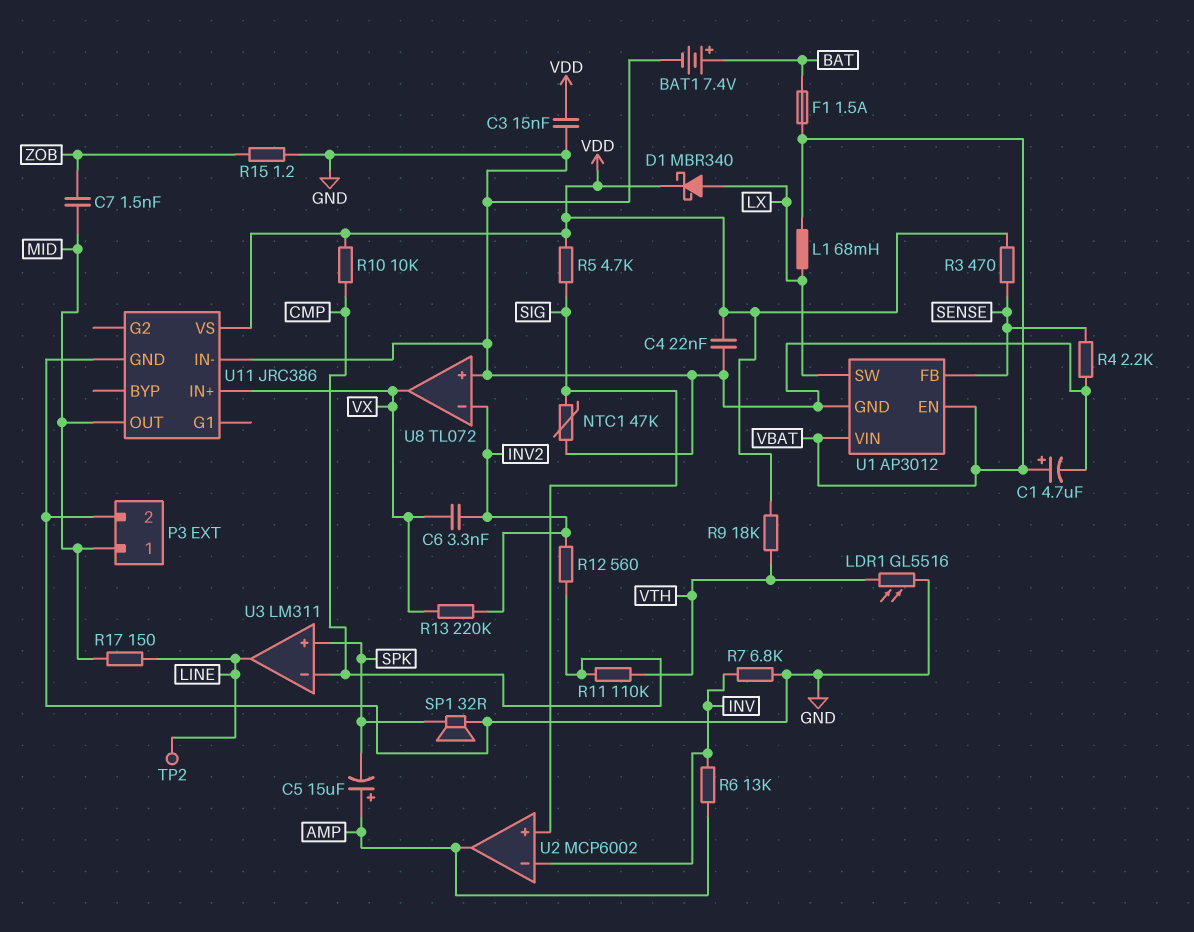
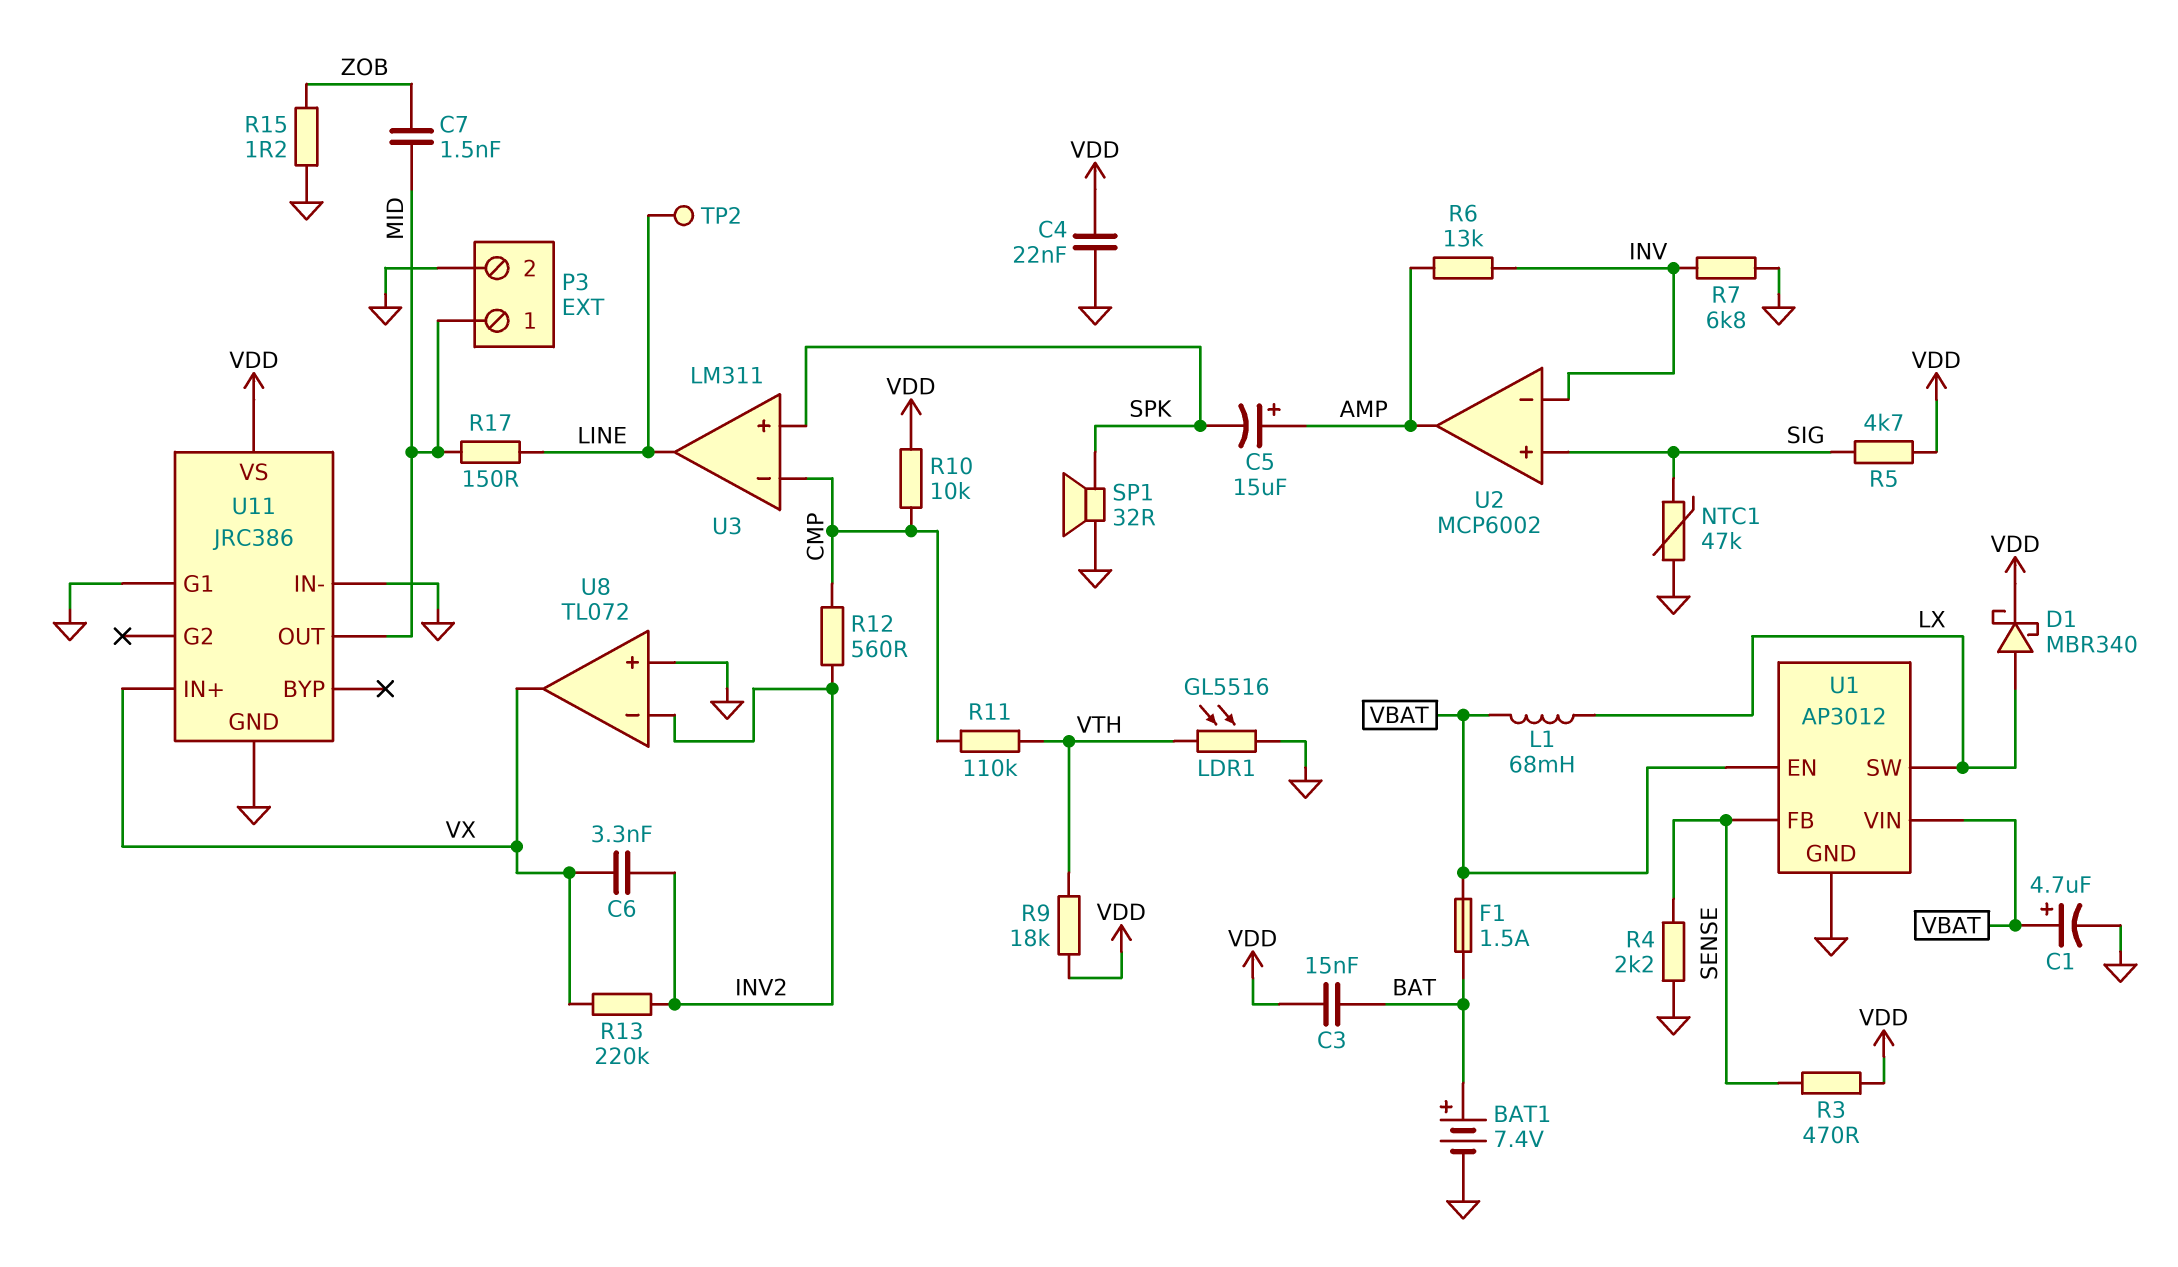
C3: 15nF (GND, VDD) -> 15nF (BAT, VDD)
U11 pin G1: none -> GND

